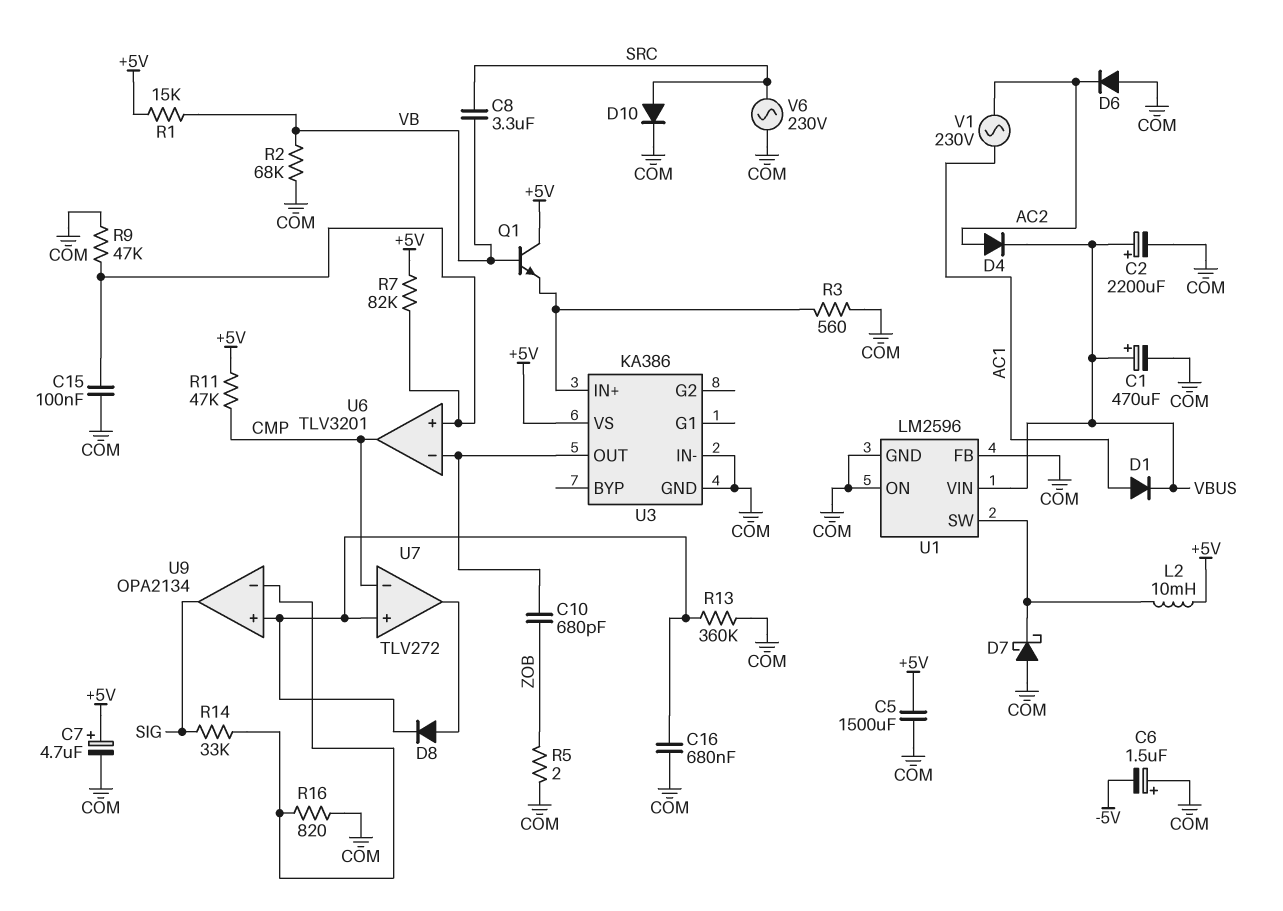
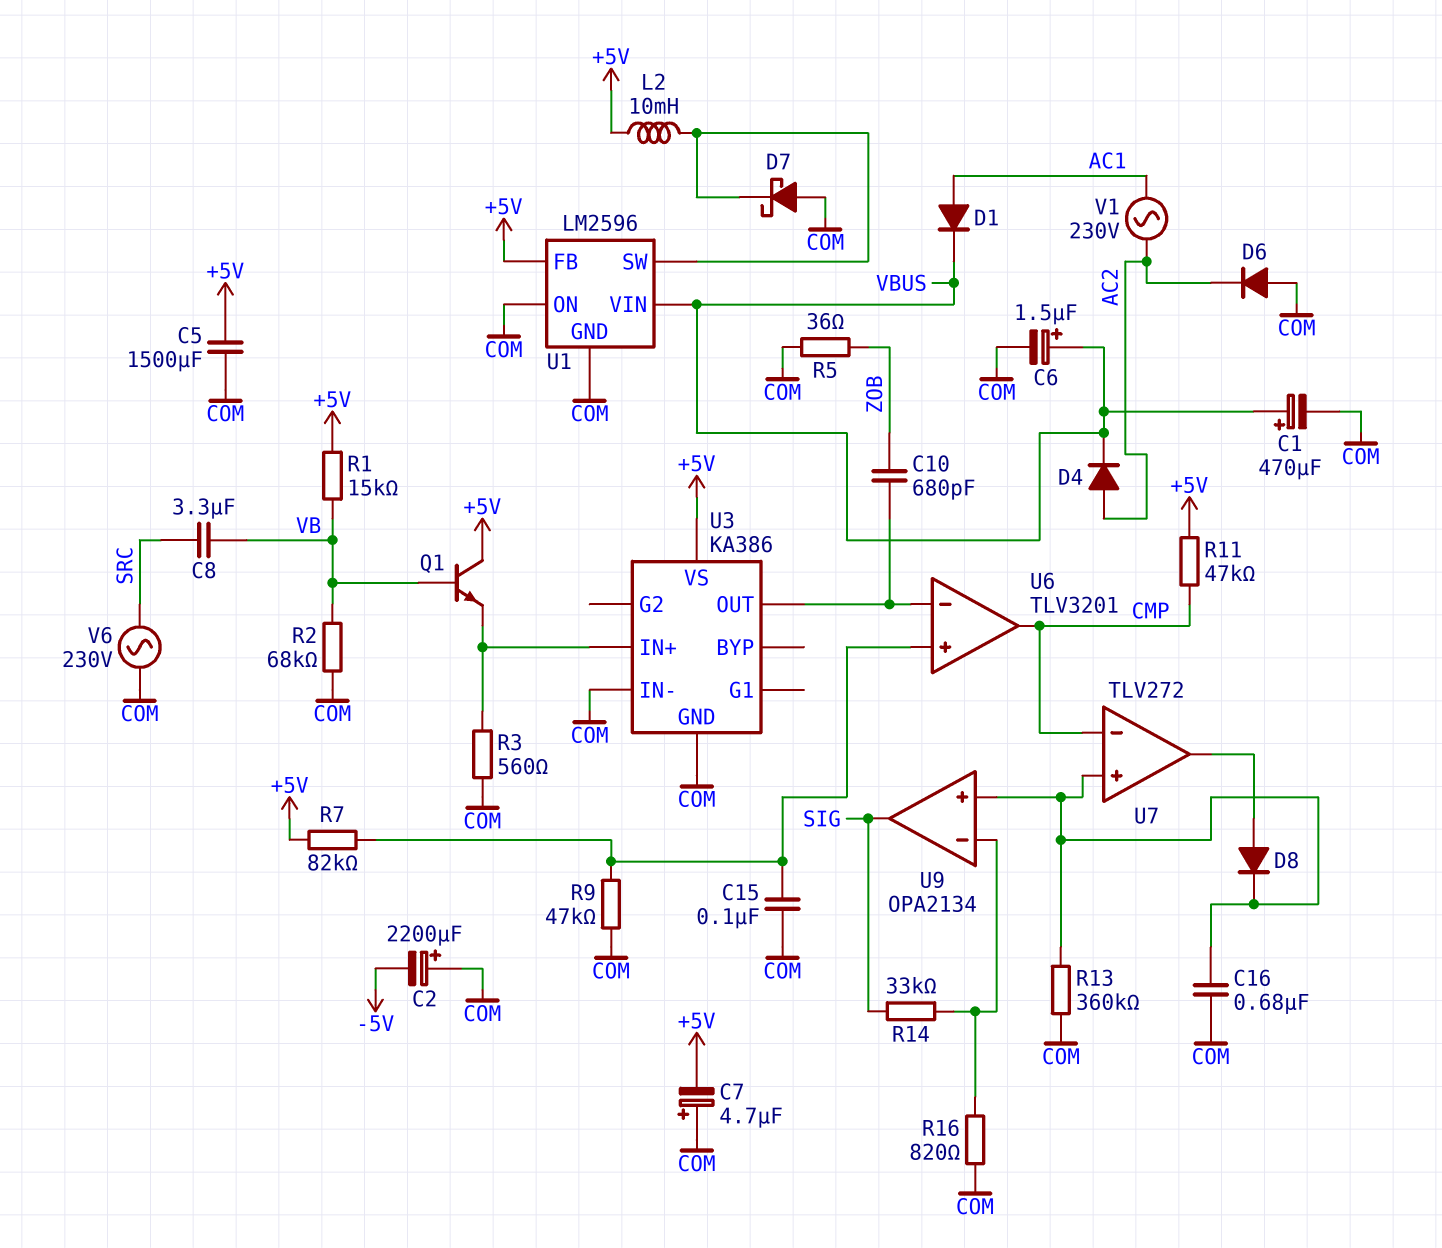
C2: 2200uF (plus VBUS, minus COM) -> 2200uF (plus COM, minus -5V)
C6: 1.5uF (plus COM, minus -5V) -> 1.5uF (plus VBUS, minus COM)
C7: 4.7uF (plus +5V, minus COM) -> 4.7uF (plus COM, minus +5V)
D10: diode (A SRC, K COM) -> none
R5: 2 (COM, ZOB) -> 36 (COM, ZOB)
U1 pin FB: COM -> +5V

